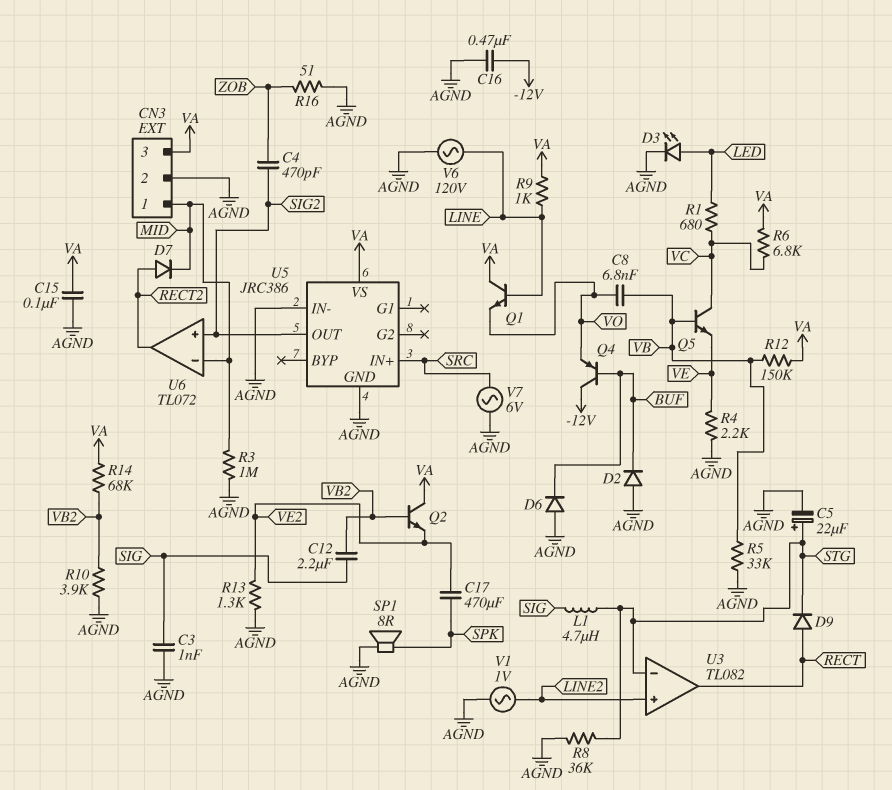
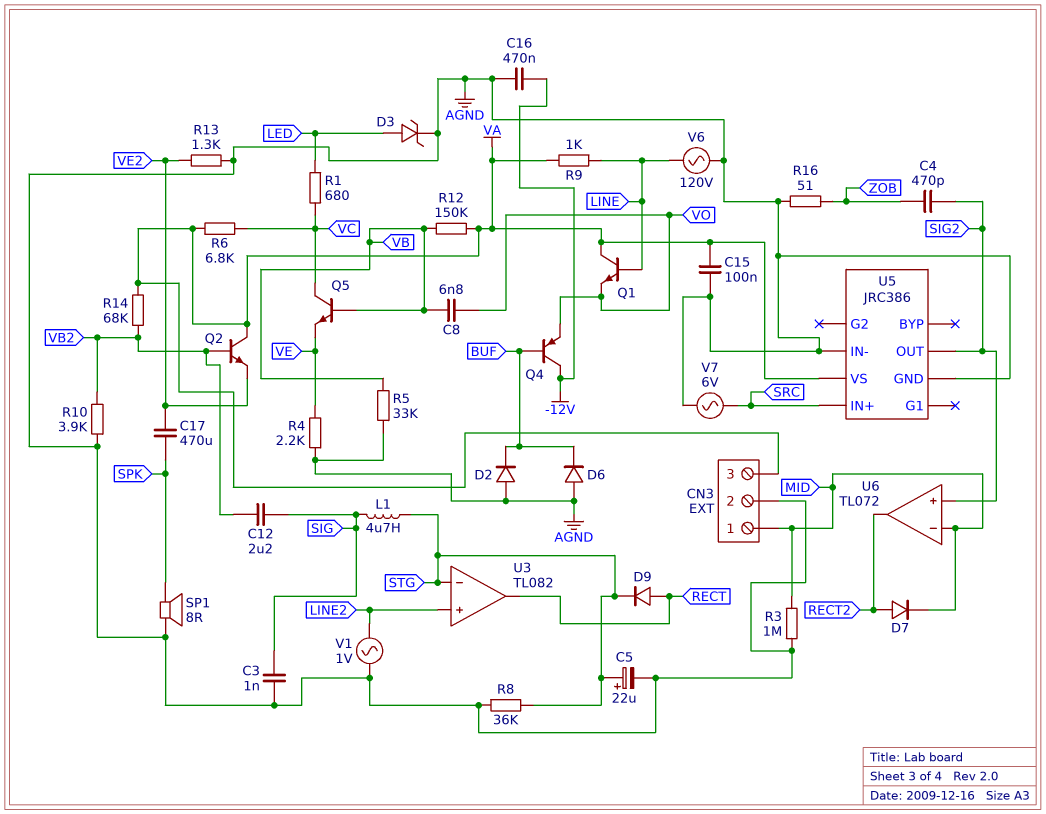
D3: LED (A LED, K AGND) -> zener (A LED, K AGND)

